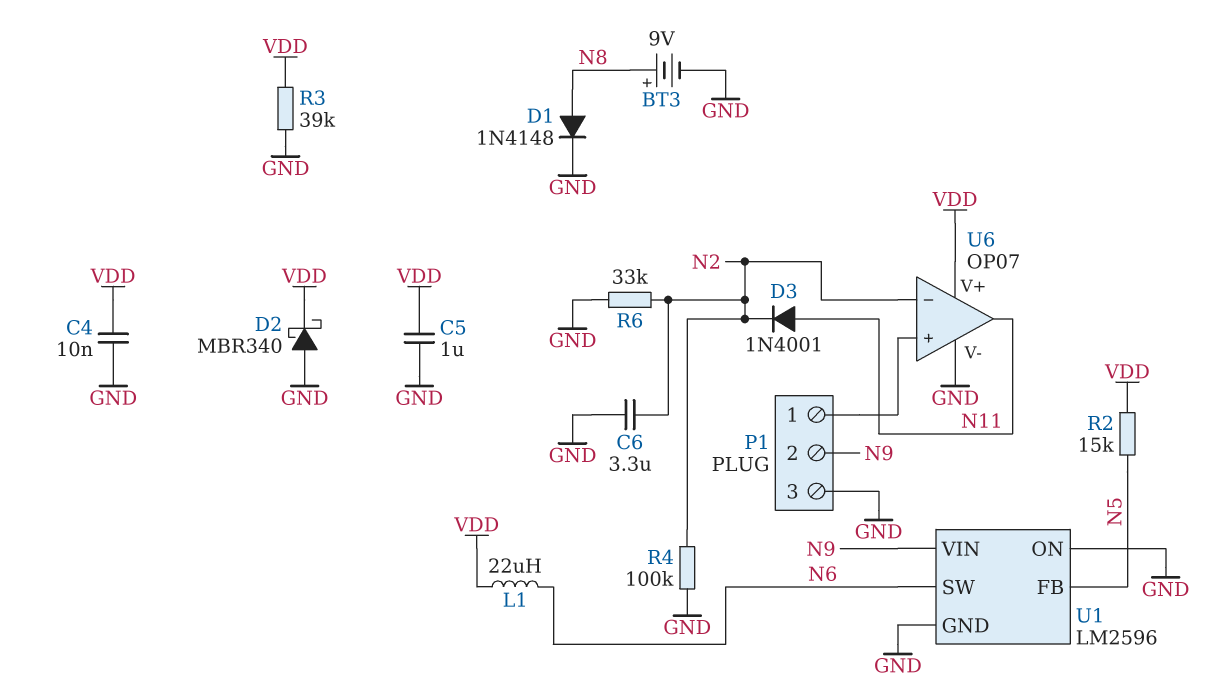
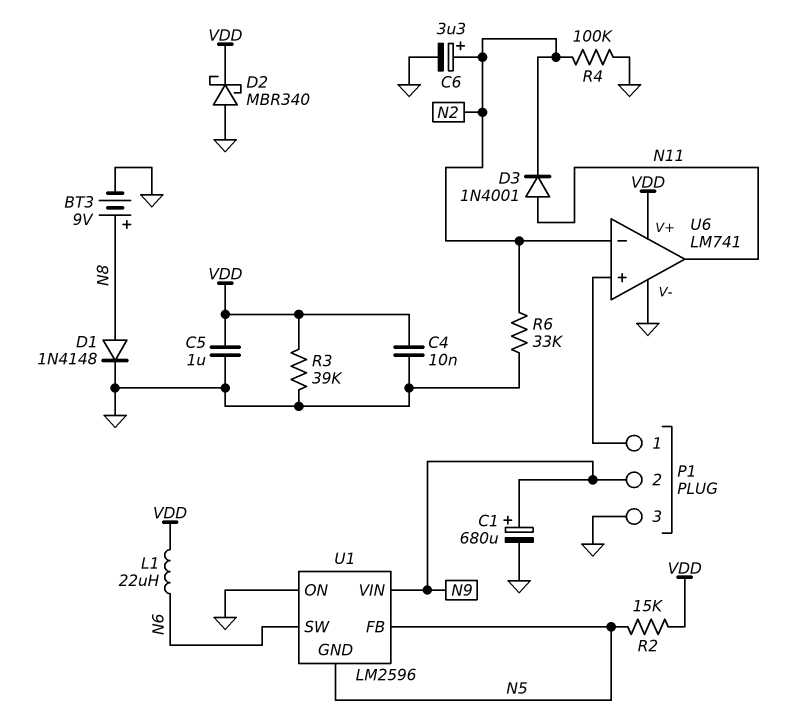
C1: none -> 680uF (plus N9, minus GND)
C6: 3.3uF (GND, N2) -> 3.3uF (plus N2, minus GND)
U1 pin GND: GND -> N5
U6: OP07 -> LM741

